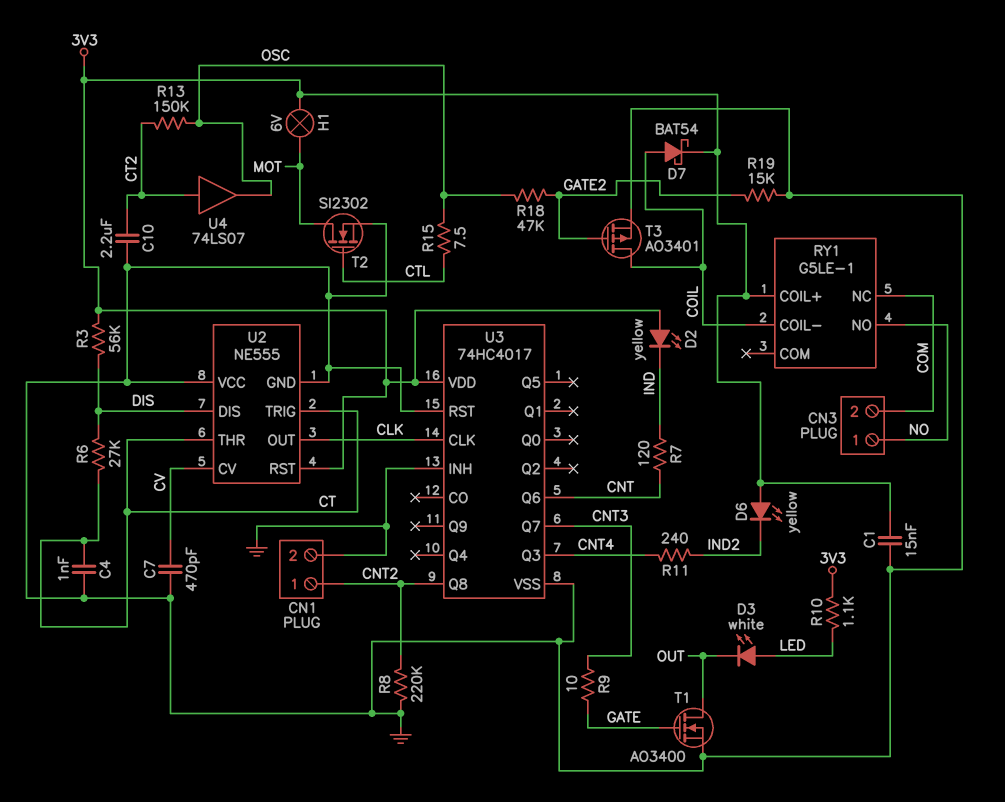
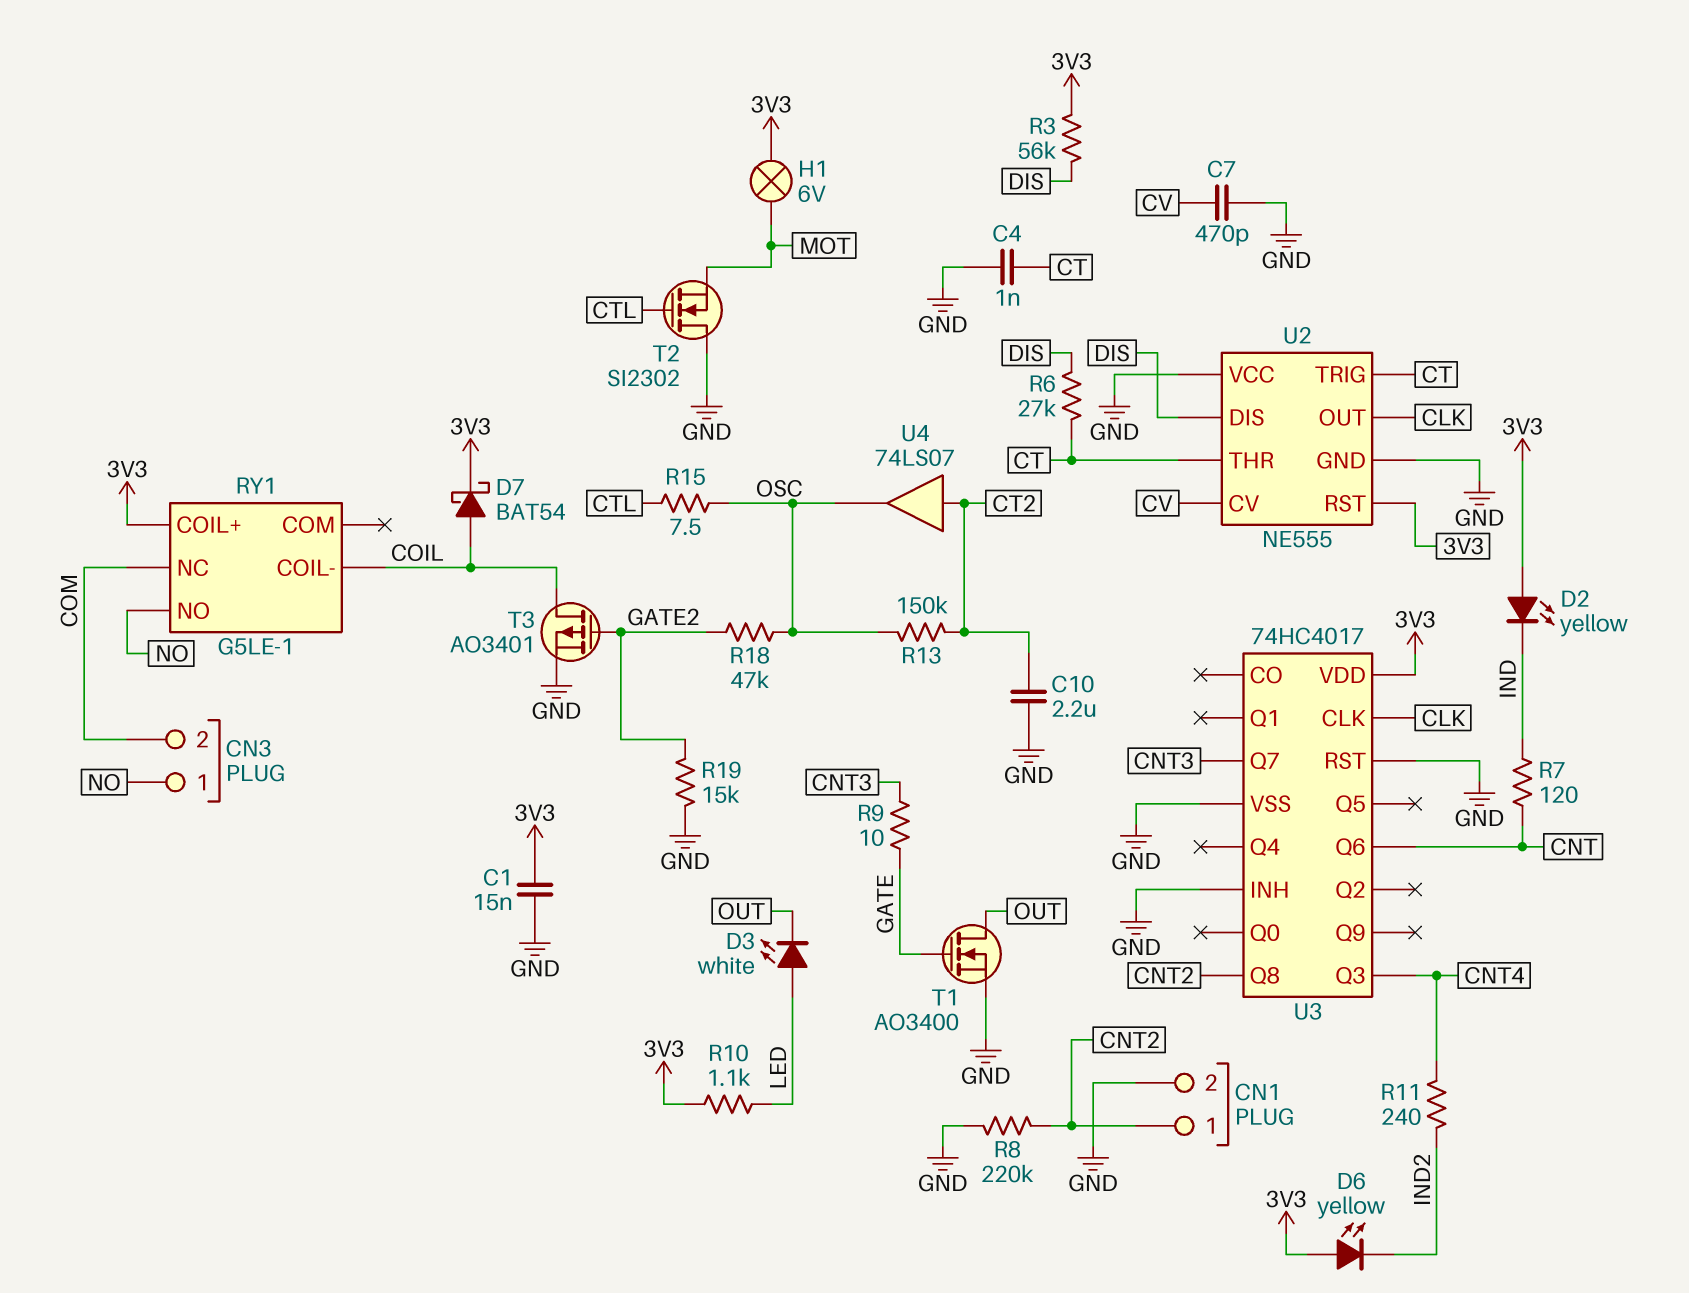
T2: NMOS SI2302 (G CTL, D MOT, S GND) -> NMOS SI2302 (G CTL, D GND, S MOT)

